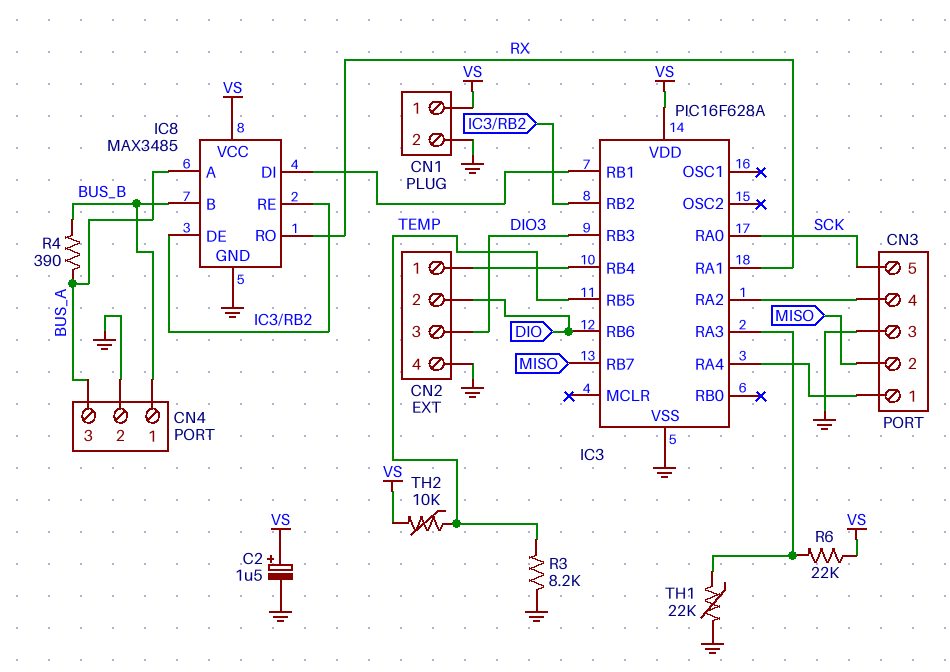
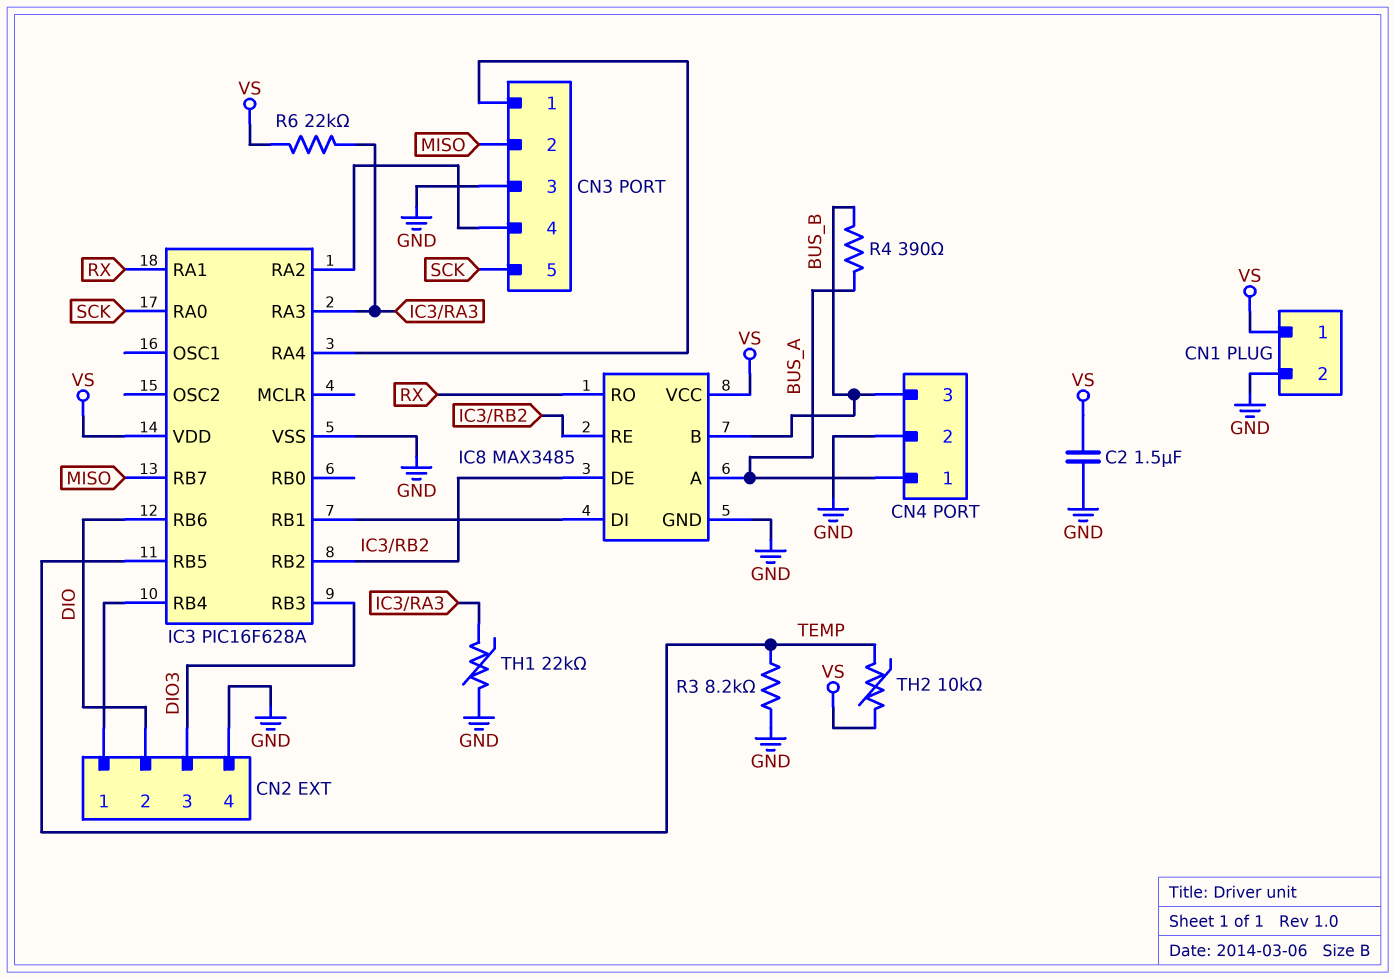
C2: 1.5uF (plus VS, minus GND) -> 1.5uF (GND, VS)
CN4 pin 1: BUS_B -> BUS_A
CN4 pin 3: BUS_A -> BUS_B

